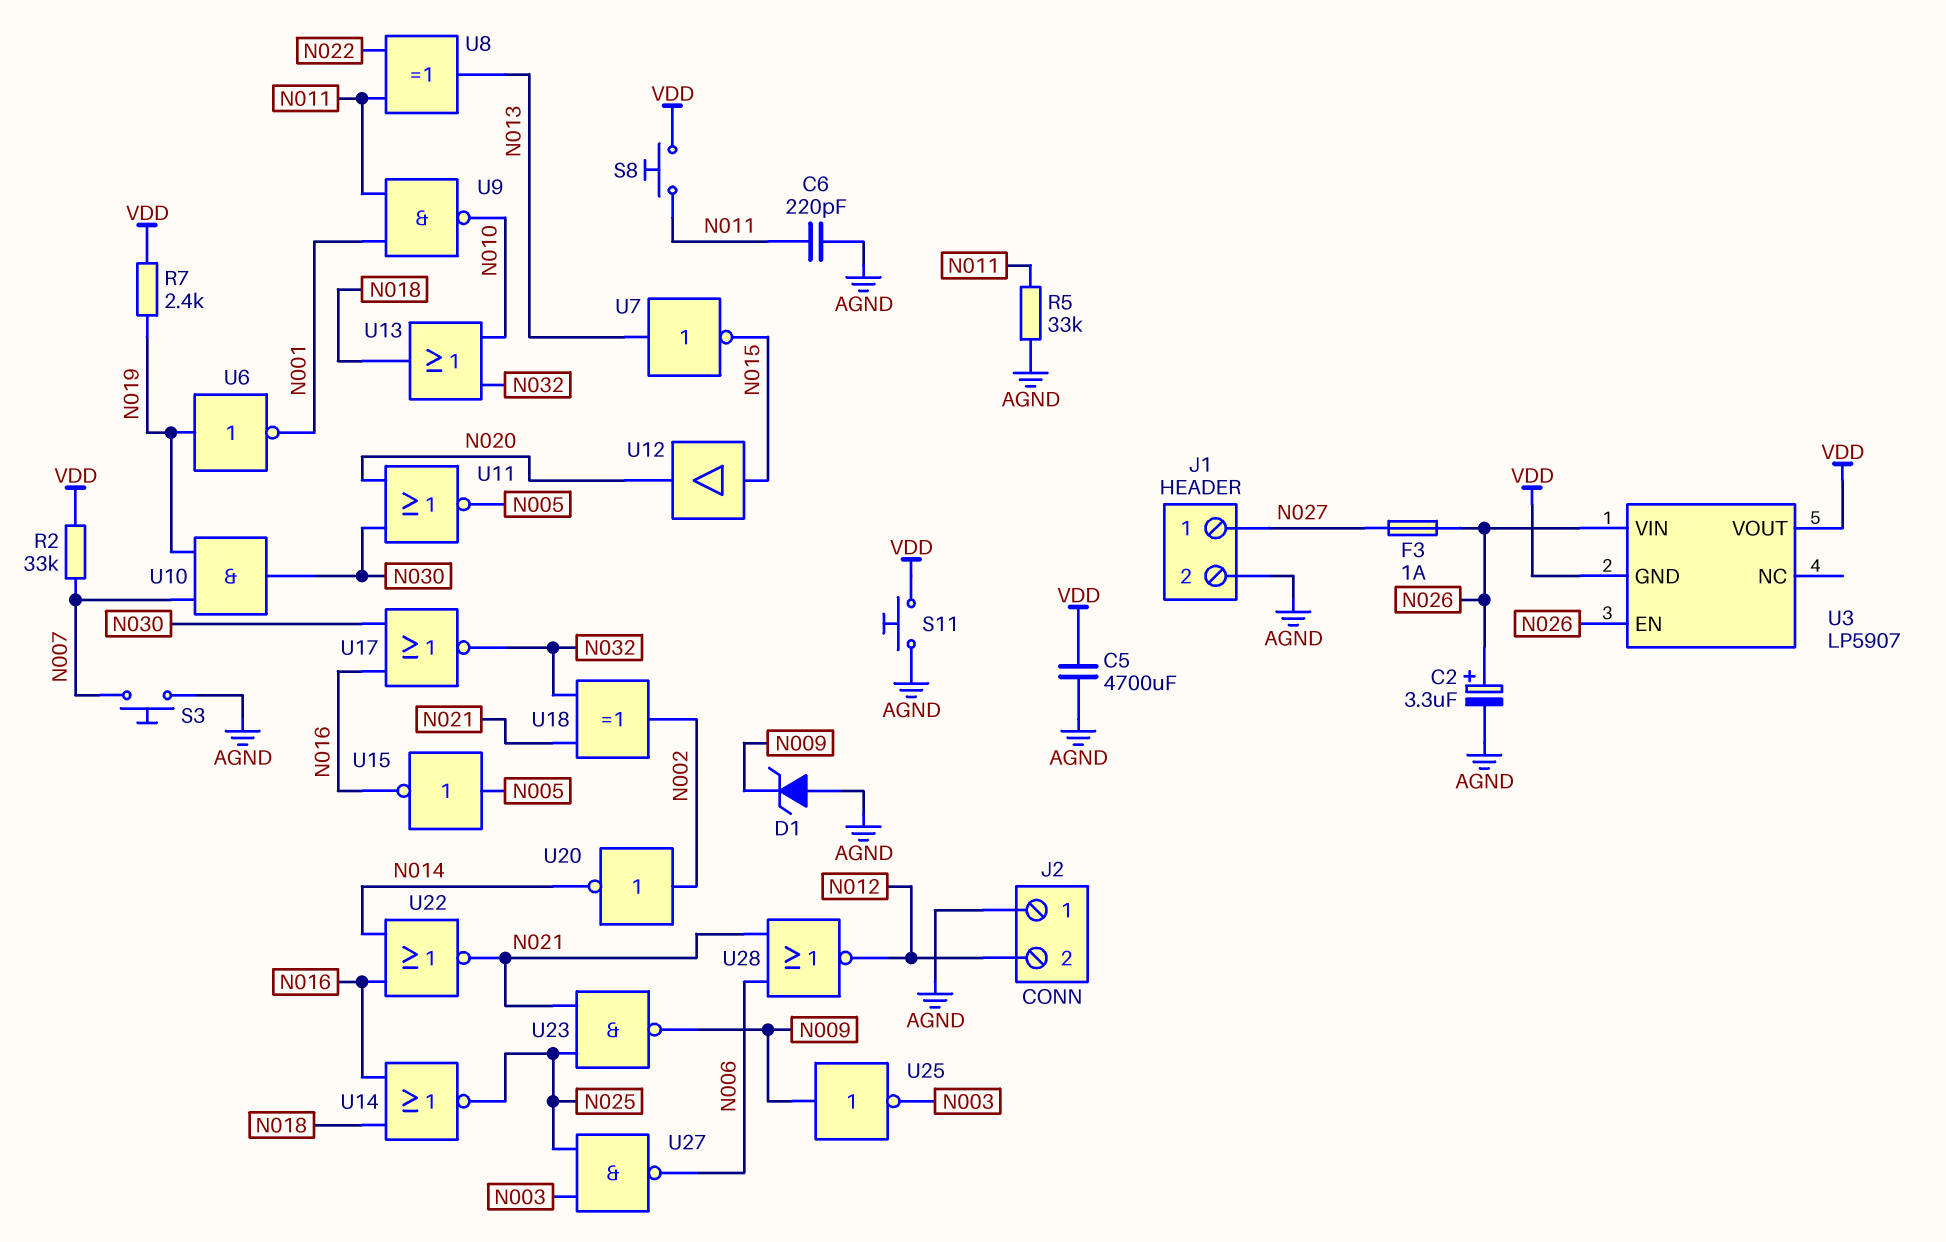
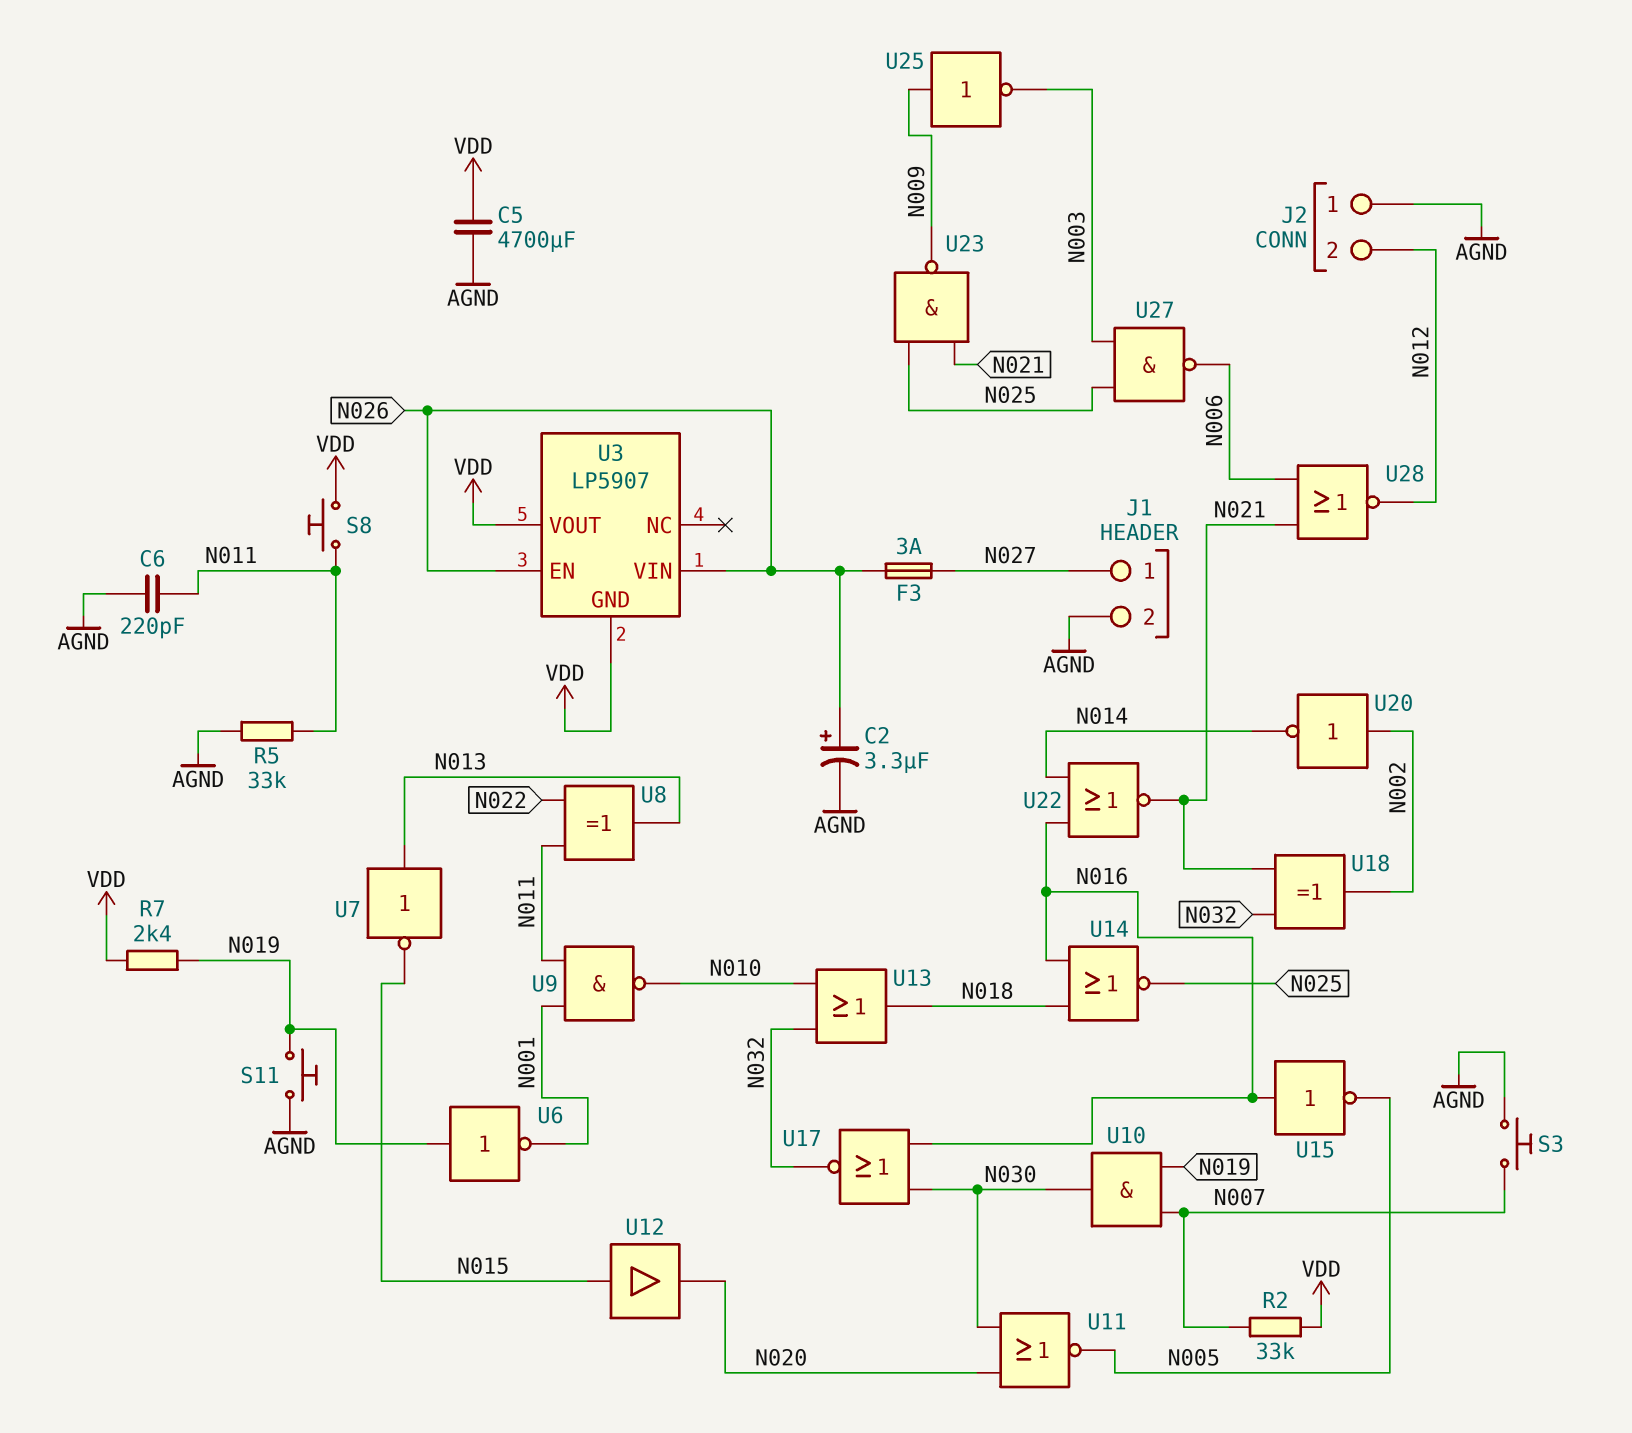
D1: zener (A AGND, K N009) -> none
F3: 1A (N026, N027) -> 3A (N026, N027)
S11: button (AGND, VDD) -> button (AGND, N019)
U15: NOT (in N005, out N016) -> NOT (in N016, out N005)

